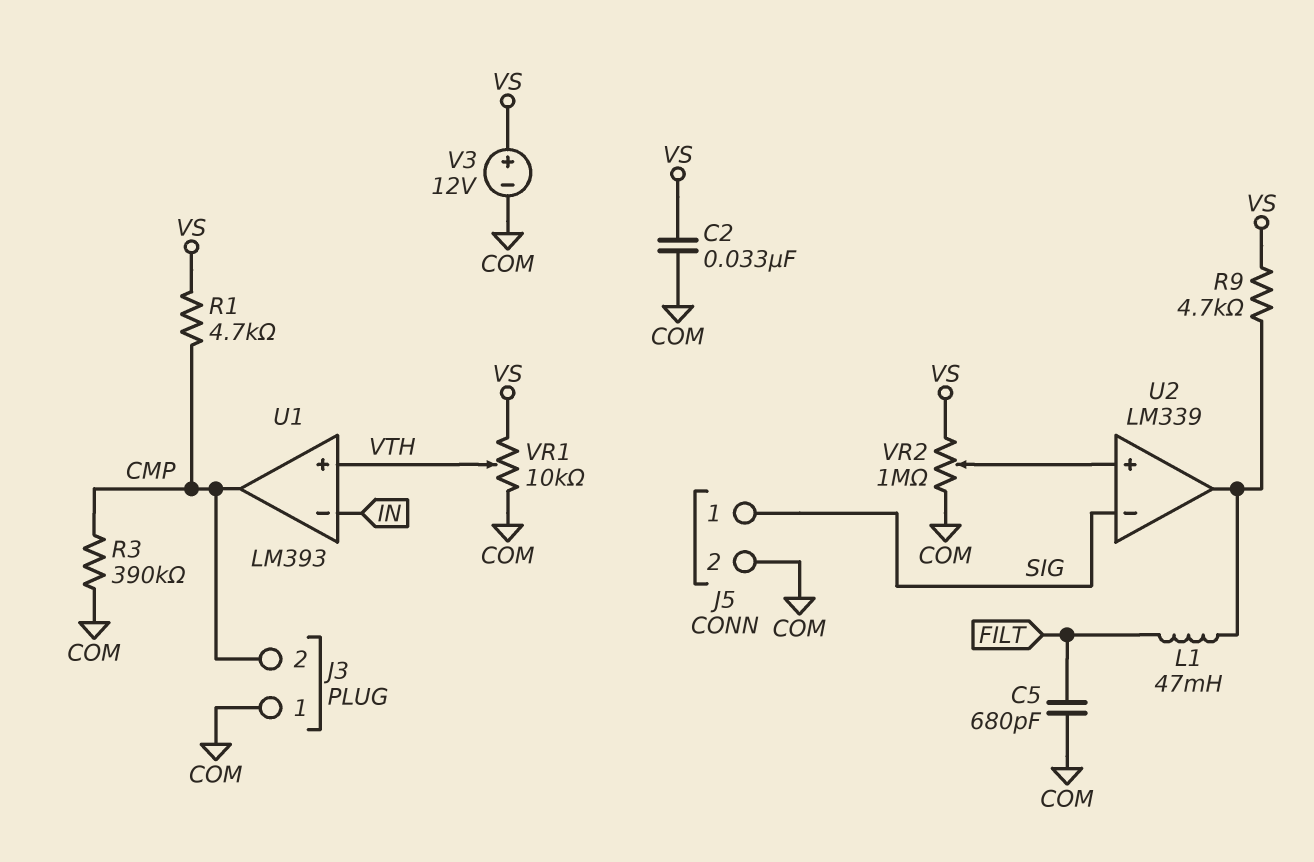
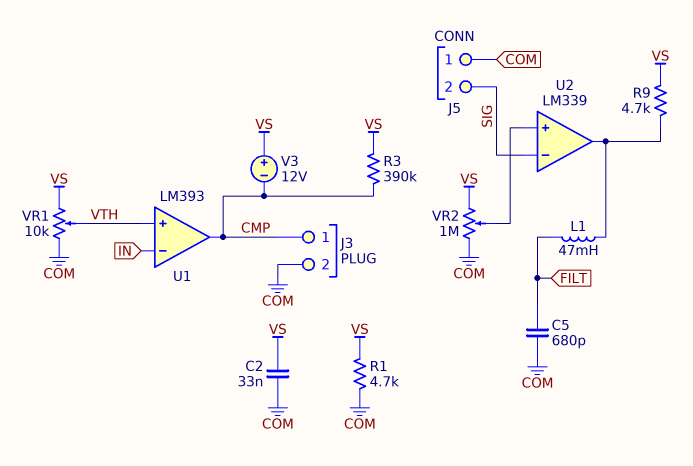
J3 pin 1: COM -> CMP
J3 pin 2: CMP -> COM
J5 pin 1: SIG -> COM
J5 pin 2: COM -> SIG
R1: 4.7k (CMP, VS) -> 4.7k (COM, VS)
R3: 390k (CMP, COM) -> 390k (CMP, VS)
V3: 12V (plus VS, minus COM) -> 12V (plus VS, minus CMP)

